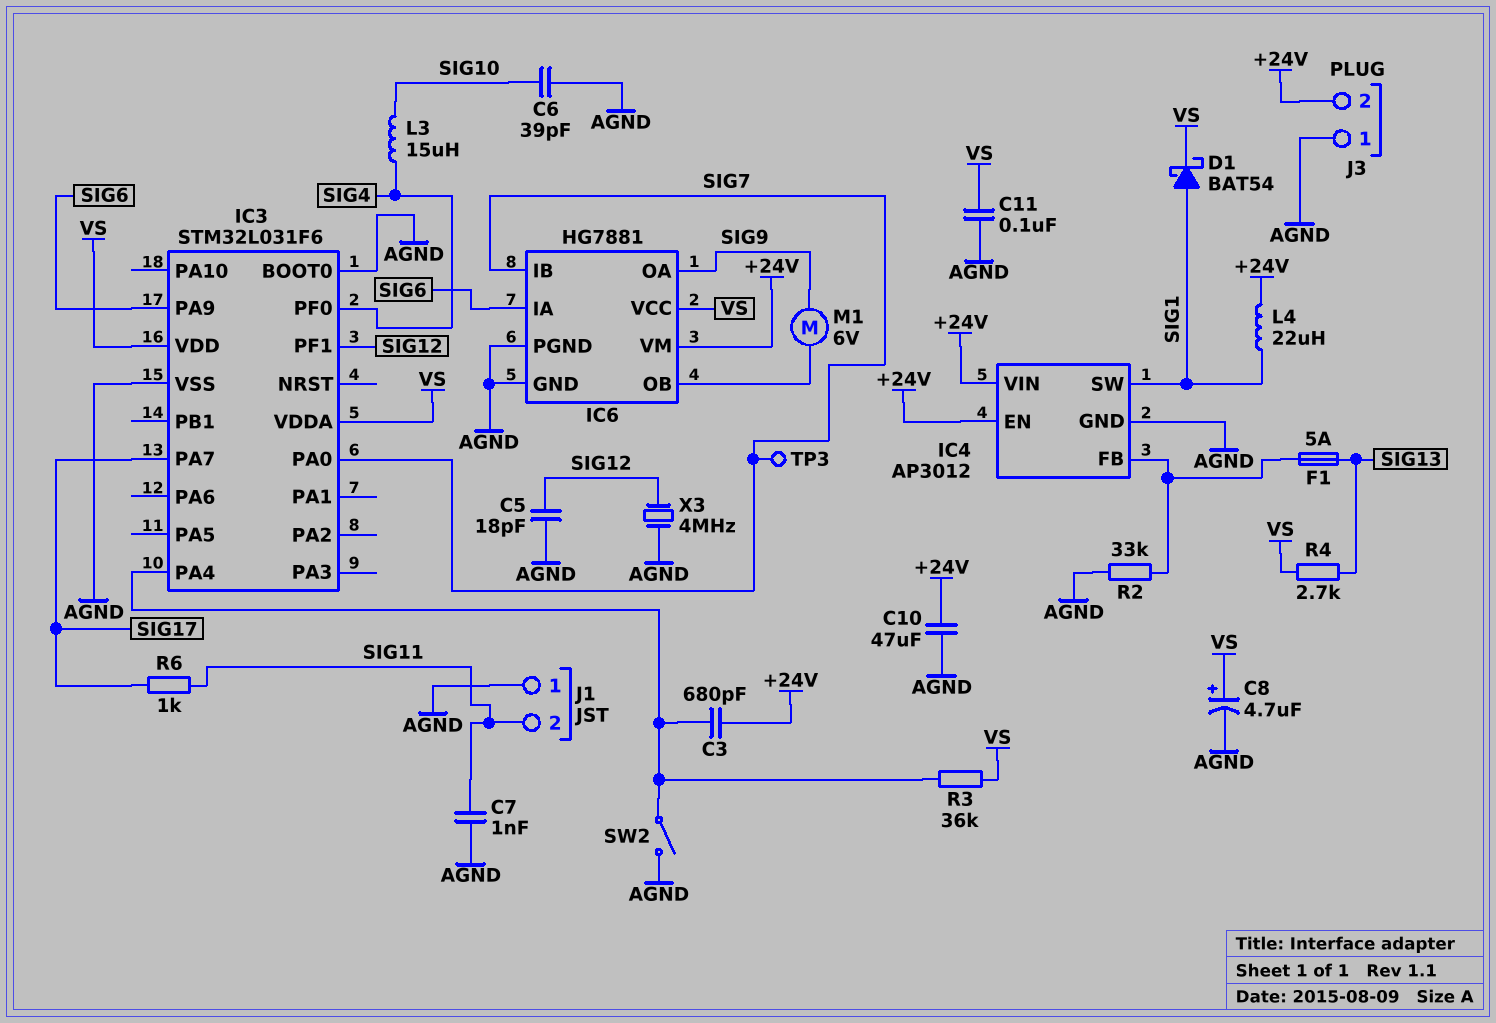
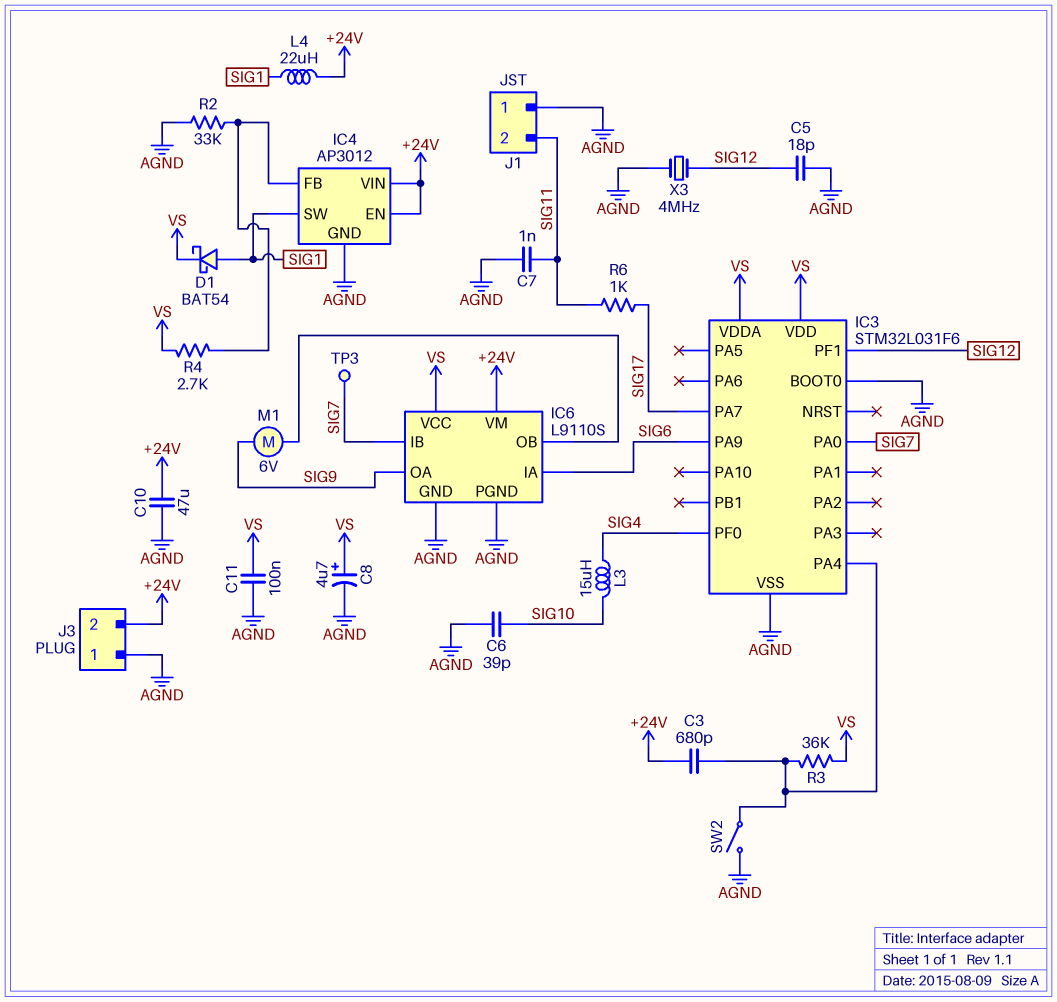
F1: 5A (IC4/FB, SIG13) -> none
IC6: HG7881 -> L9110S
R4: 2.7k (SIG13, VS) -> 2.7k (IC4/FB, VS)

